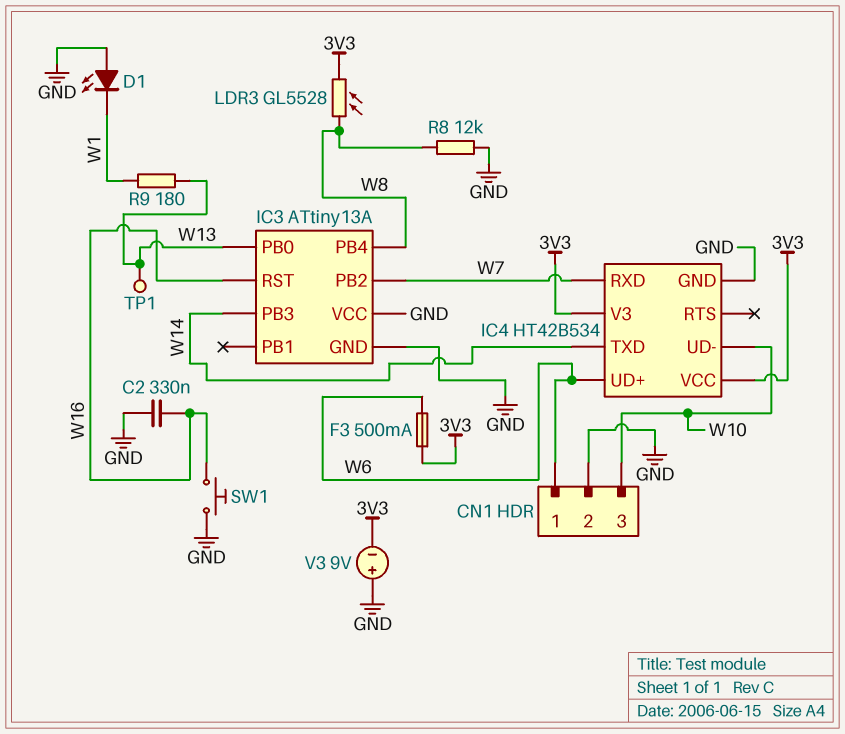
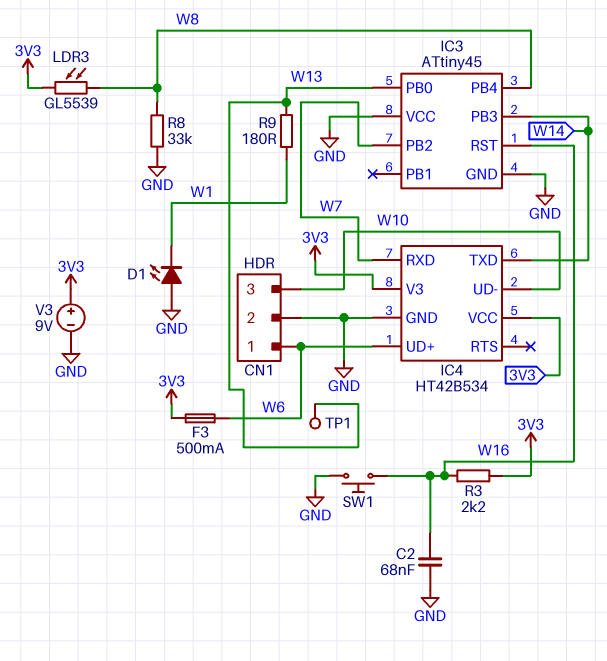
C2: 330nF (GND, W16) -> 68nF (GND, W16)
IC3: ATtiny13A -> ATtiny45
LDR3: GL5528 (3V3, W8) -> GL5539 (3V3, W8)
R3: none -> 2.2k (3V3, W16)
R8: 12k (GND, W8) -> 33k (GND, W8)
V3: 9V (plus GND, minus 3V3) -> 9V (plus 3V3, minus GND)

